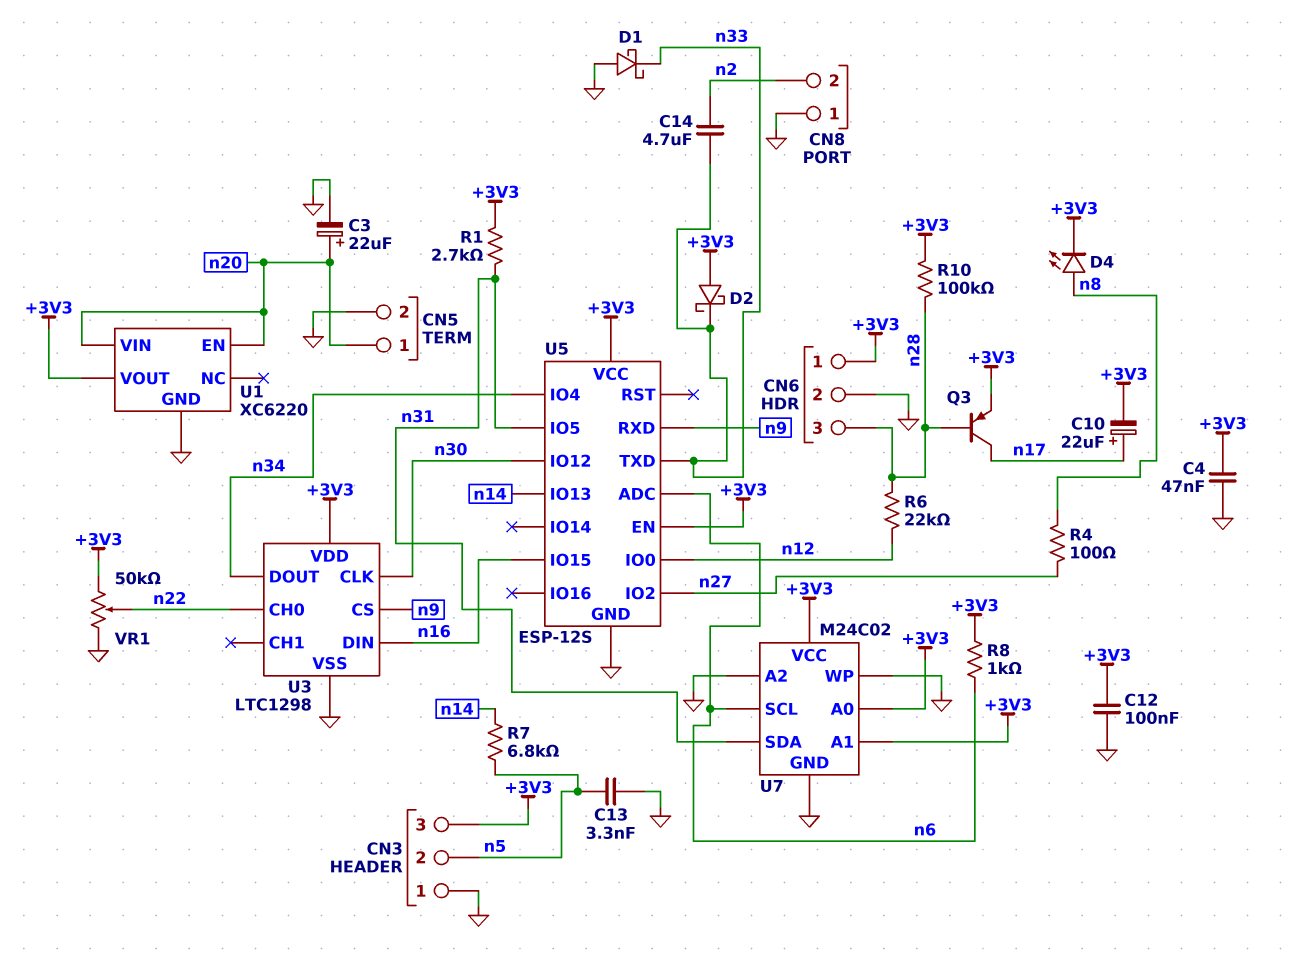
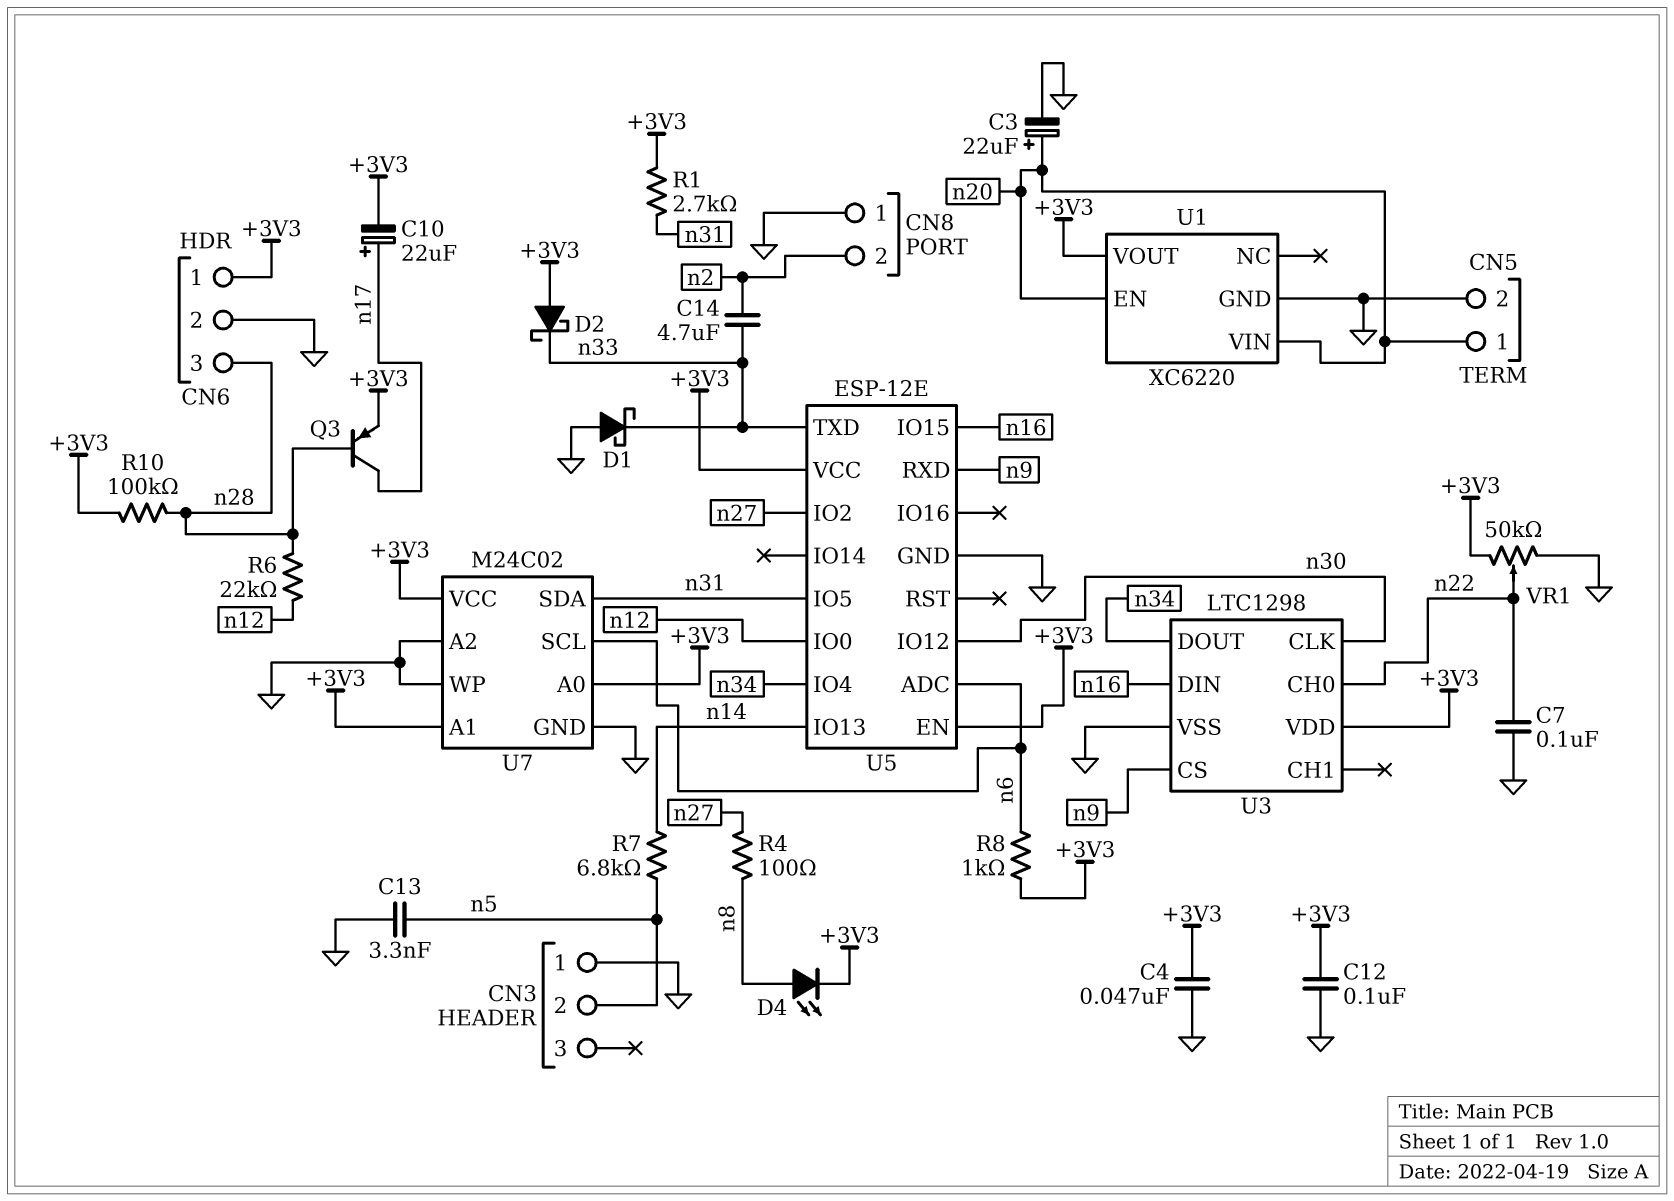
C7: none -> 100nF (GND, n22)
CN3 pin 3: +3V3 -> none
U5: ESP-12S -> ESP-12E

